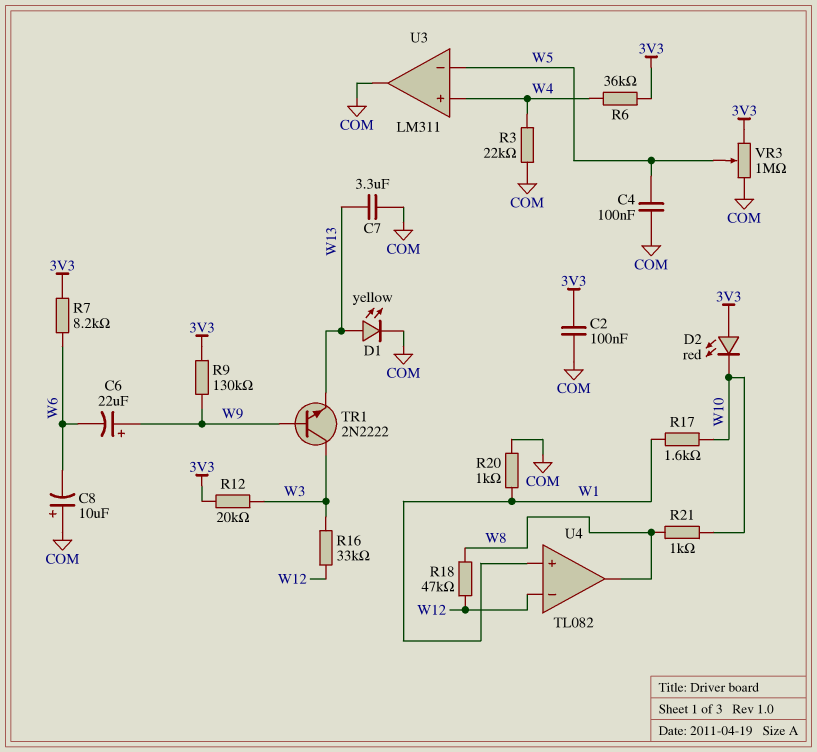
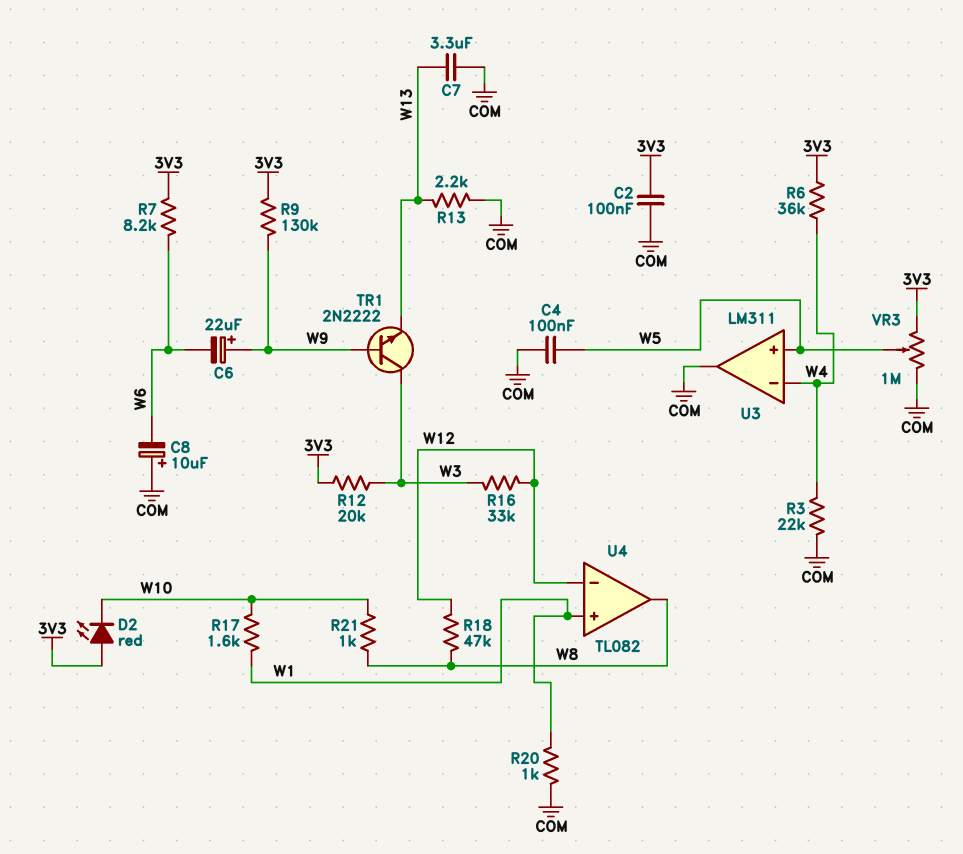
D1: LED yellow (A W13, K COM) -> none
R13: none -> 2.2k (COM, W13)
U3 pin in+: W4 -> W5
U3 pin in-: W5 -> W4

